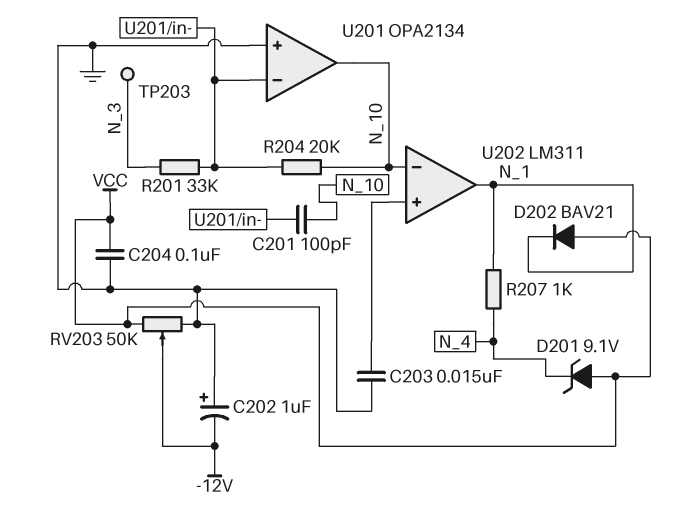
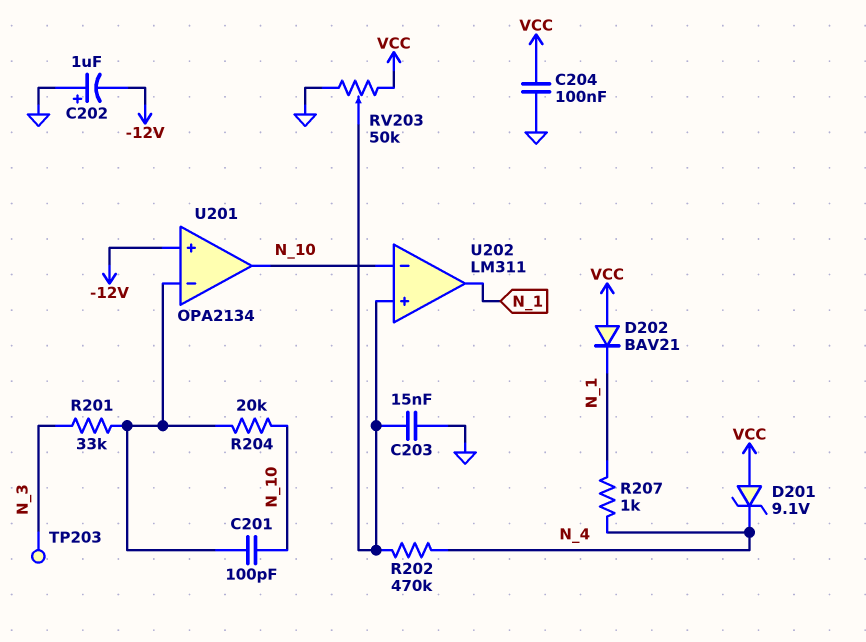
R202: none -> 470k (N_4, U202/in+)
RV203: 50k (GND, VCC, wiper -12V) -> 50k (GND, VCC, wiper U202/in+)
U201 pin in+: GND -> -12V

